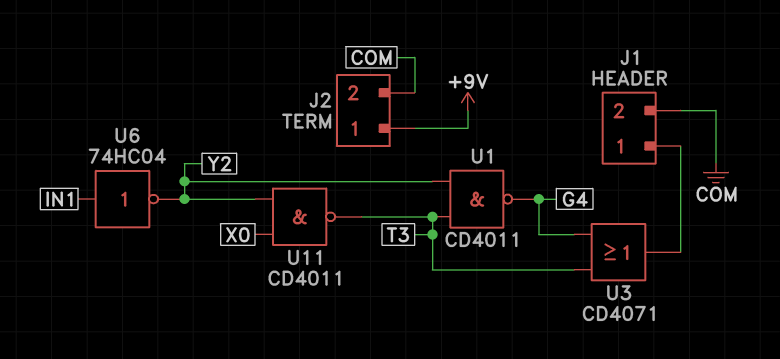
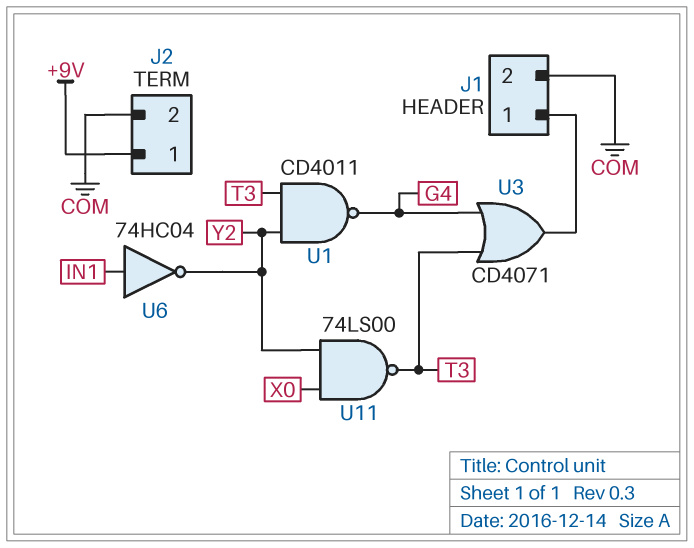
U11: NAND CD4011 (in X0, in Y2, out T3) -> NAND 74LS00 (in X0, in Y2, out T3)

